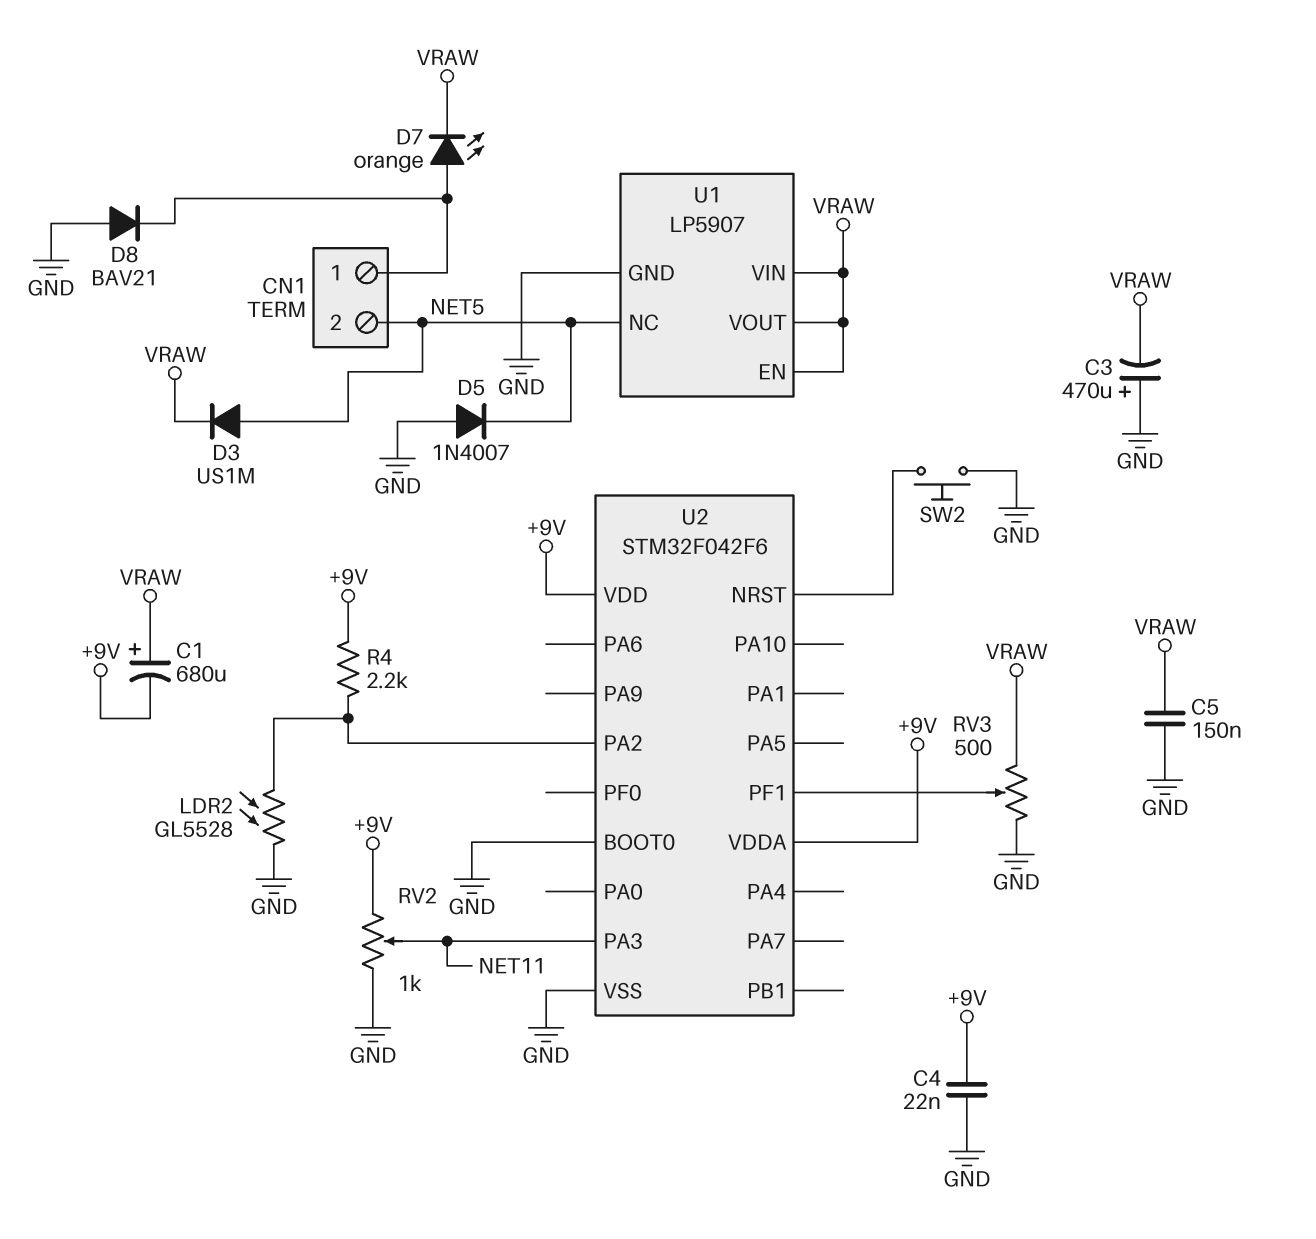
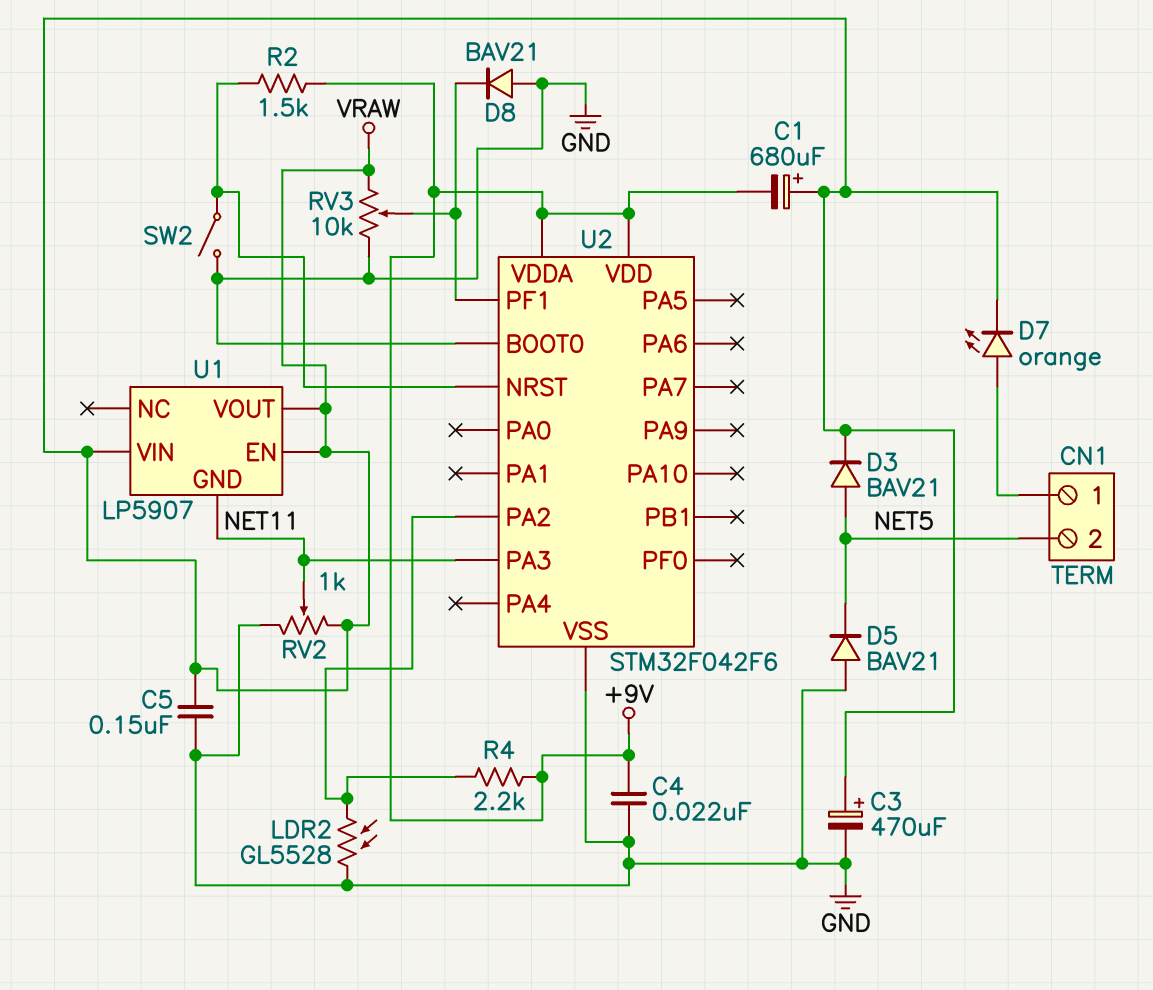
C3: 470uF (plus GND, minus VRAW) -> 470uF (plus VRAW, minus GND)
D3: diode US1M (A NET5, K VRAW) -> diode BAV21 (A NET5, K VRAW)
D5: diode 1N4007 (A GND, K NET5) -> diode BAV21 (A GND, K NET5)
D8: diode BAV21 (A GND, K CN1/1) -> diode BAV21 (A GND, K U2/PF1)
R2: none -> 1.5k (+9V, U2/NRST)
RV2: 1k (+9V, GND, wiper NET11) -> 1k (GND, VRAW, wiper NET11)
RV3: 500 (GND, VRAW, wiper U2/PF1) -> 10k (GND, VRAW, wiper U2/PF1)
SW2: button (GND, U2/NRST) -> switch (GND, U2/NRST)
U1 pin GND: GND -> NET11
U1 pin NC: NET5 -> none

